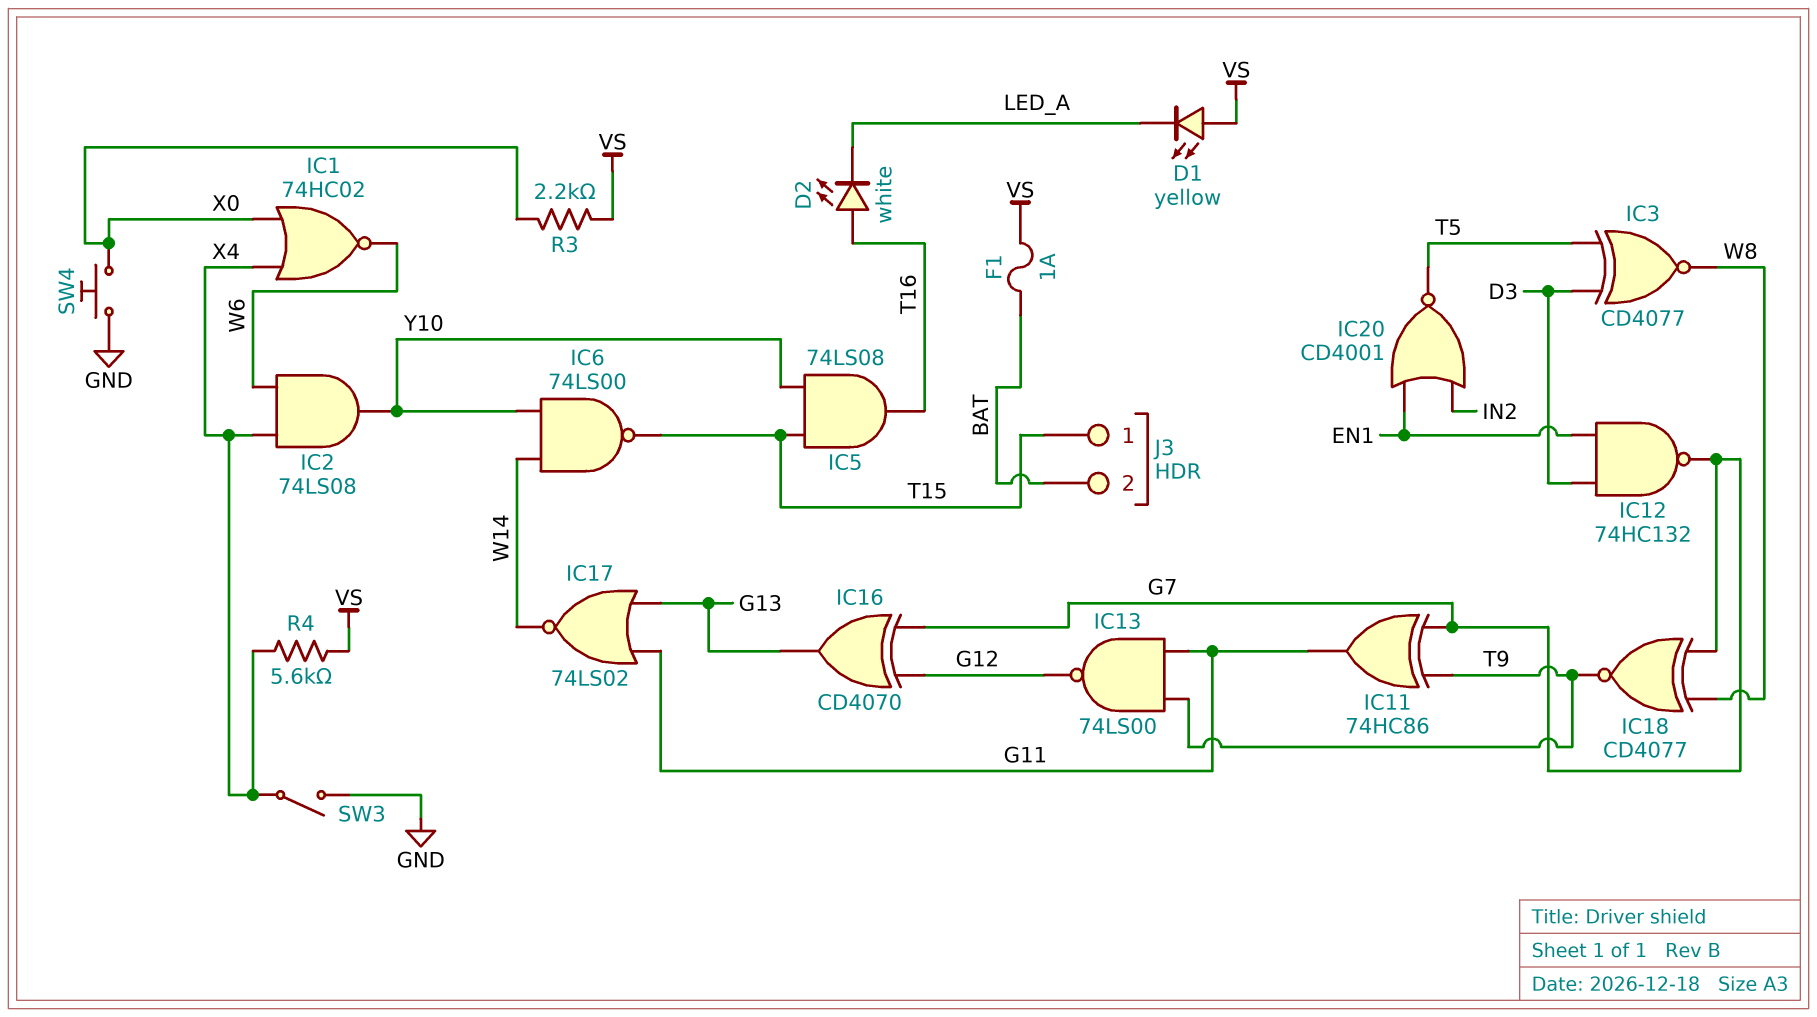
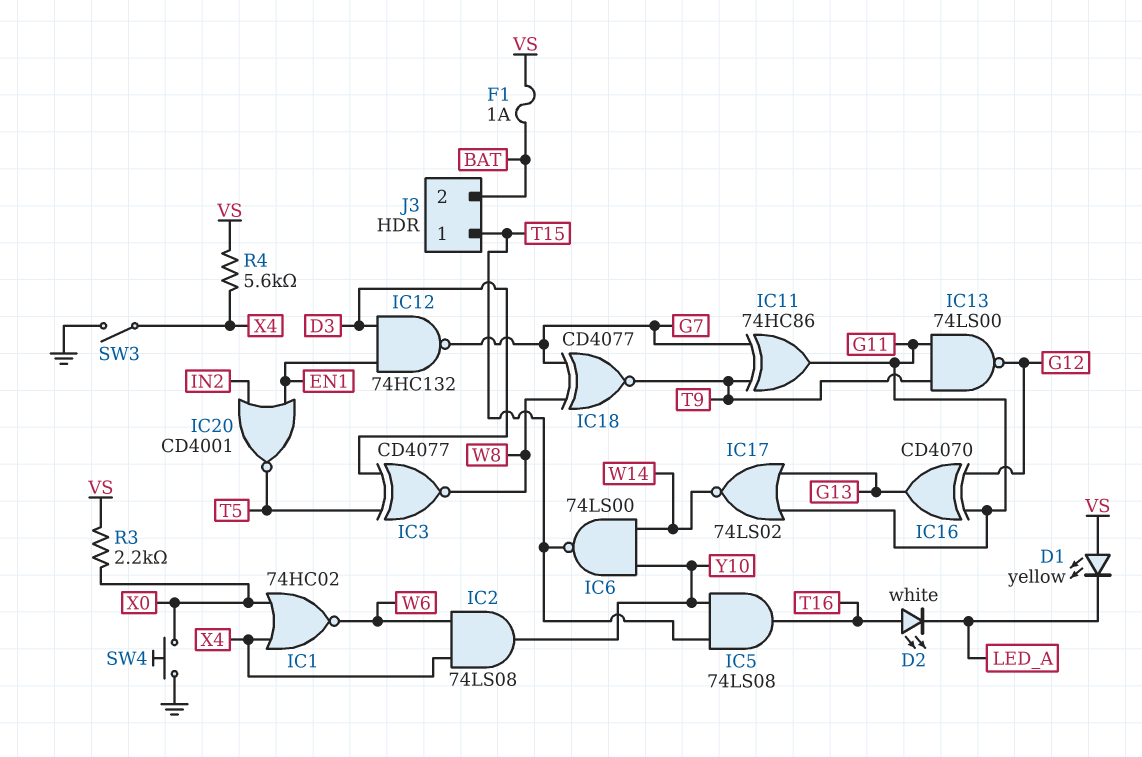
IC16: XOR CD4070 (in G7, in G12, out G13) -> XOR CD4070 (in G11, in G12, out G13)

